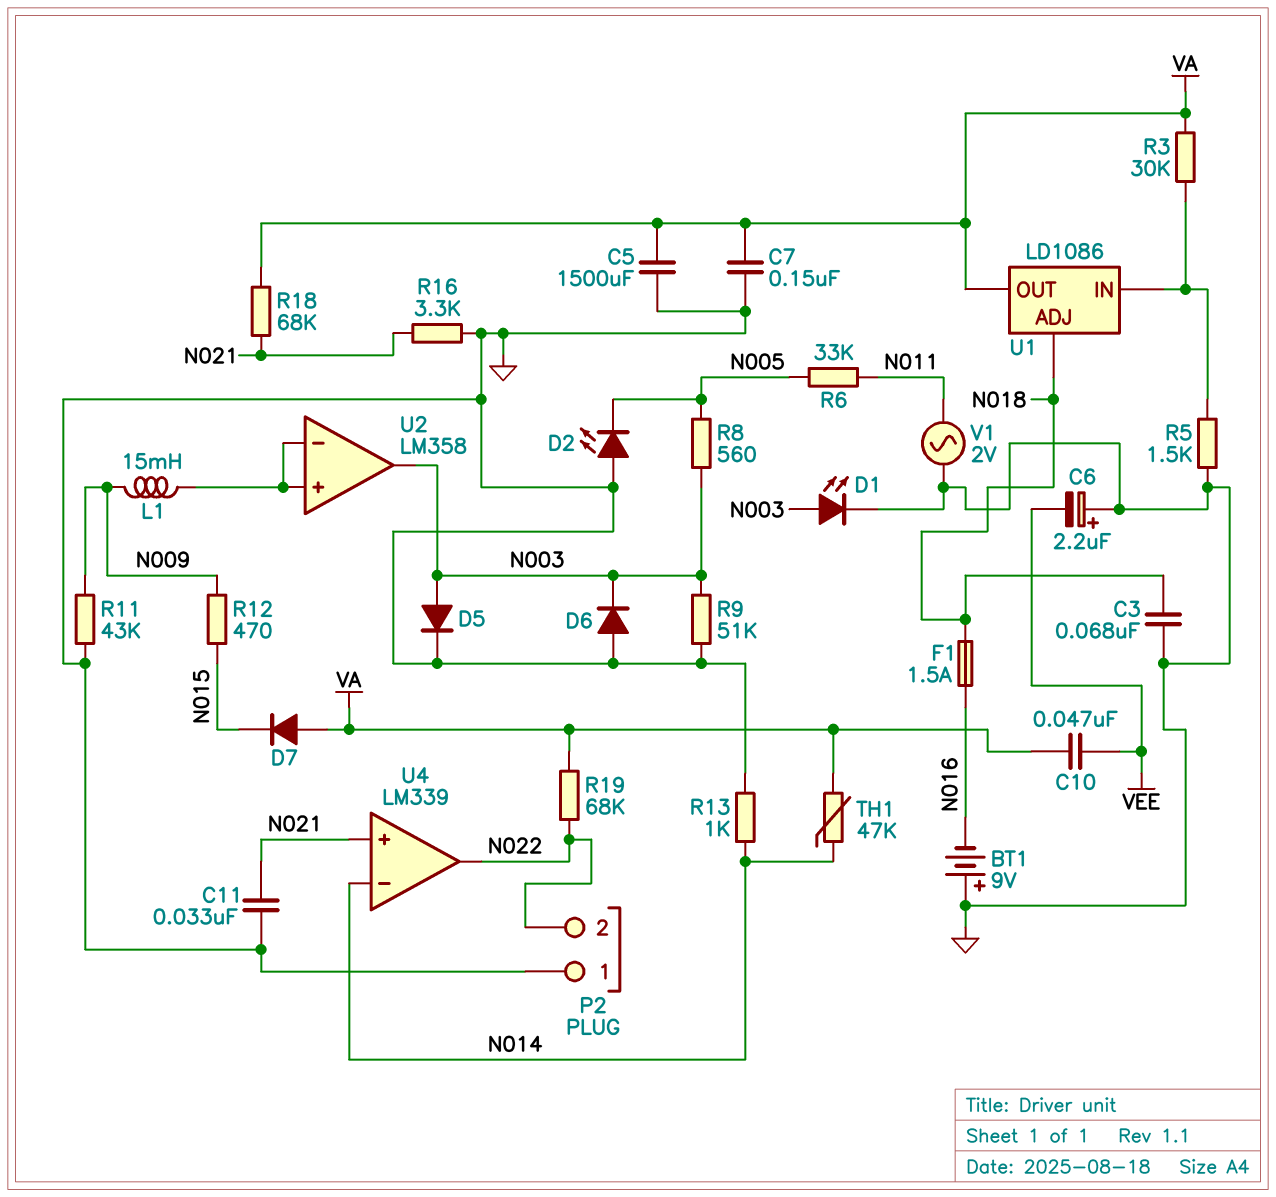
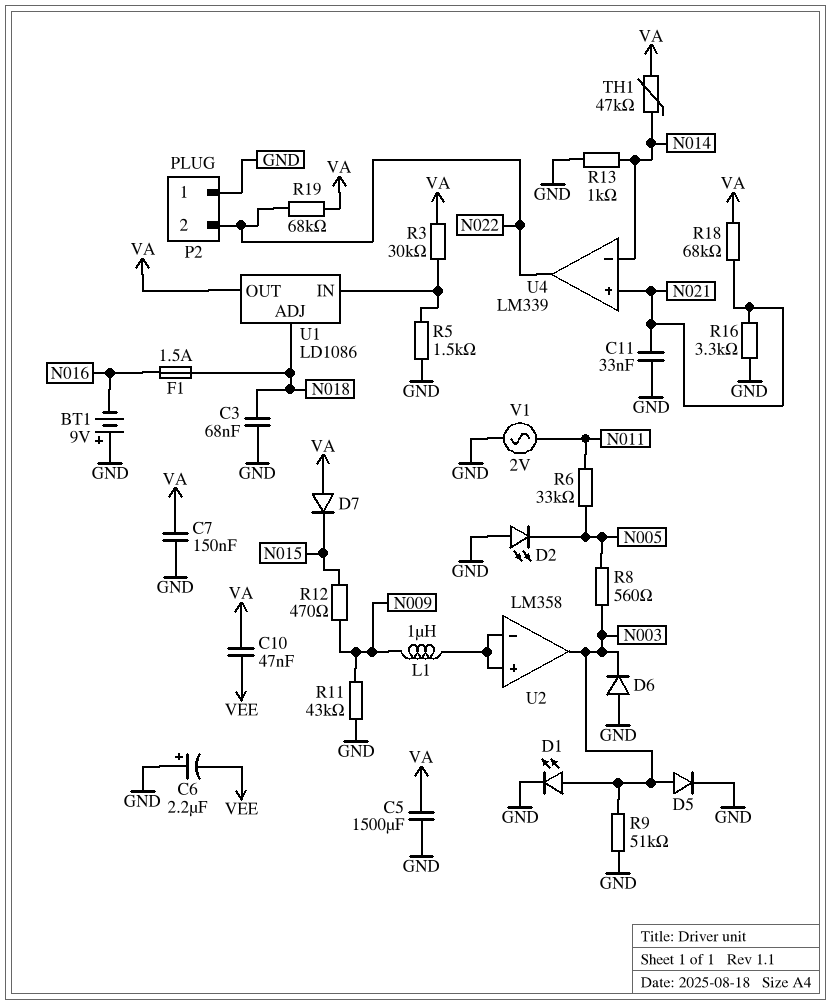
L1: 15mH (N009, U2/in+) -> 1uH (N009, U2/in+)

